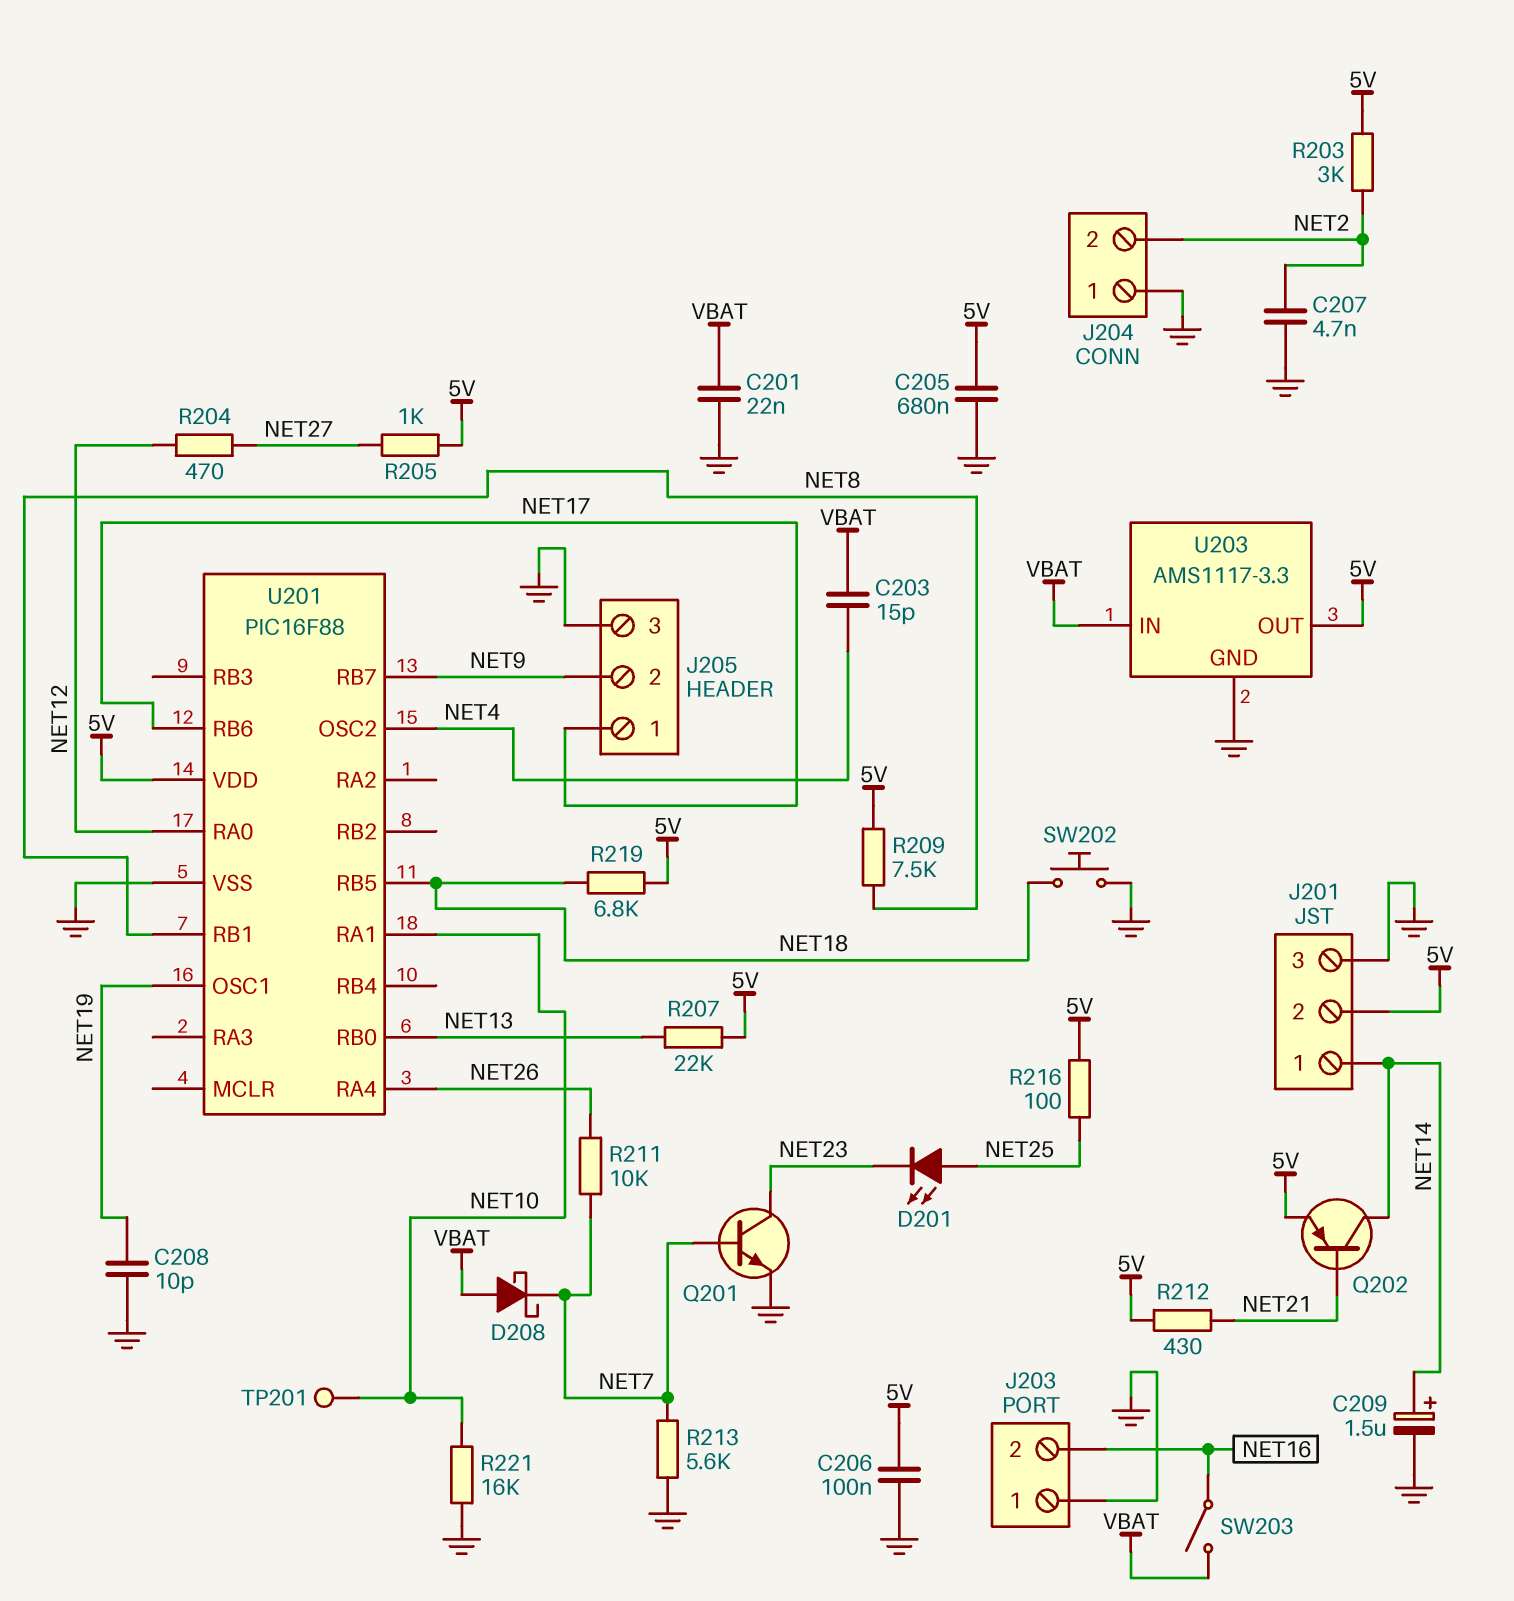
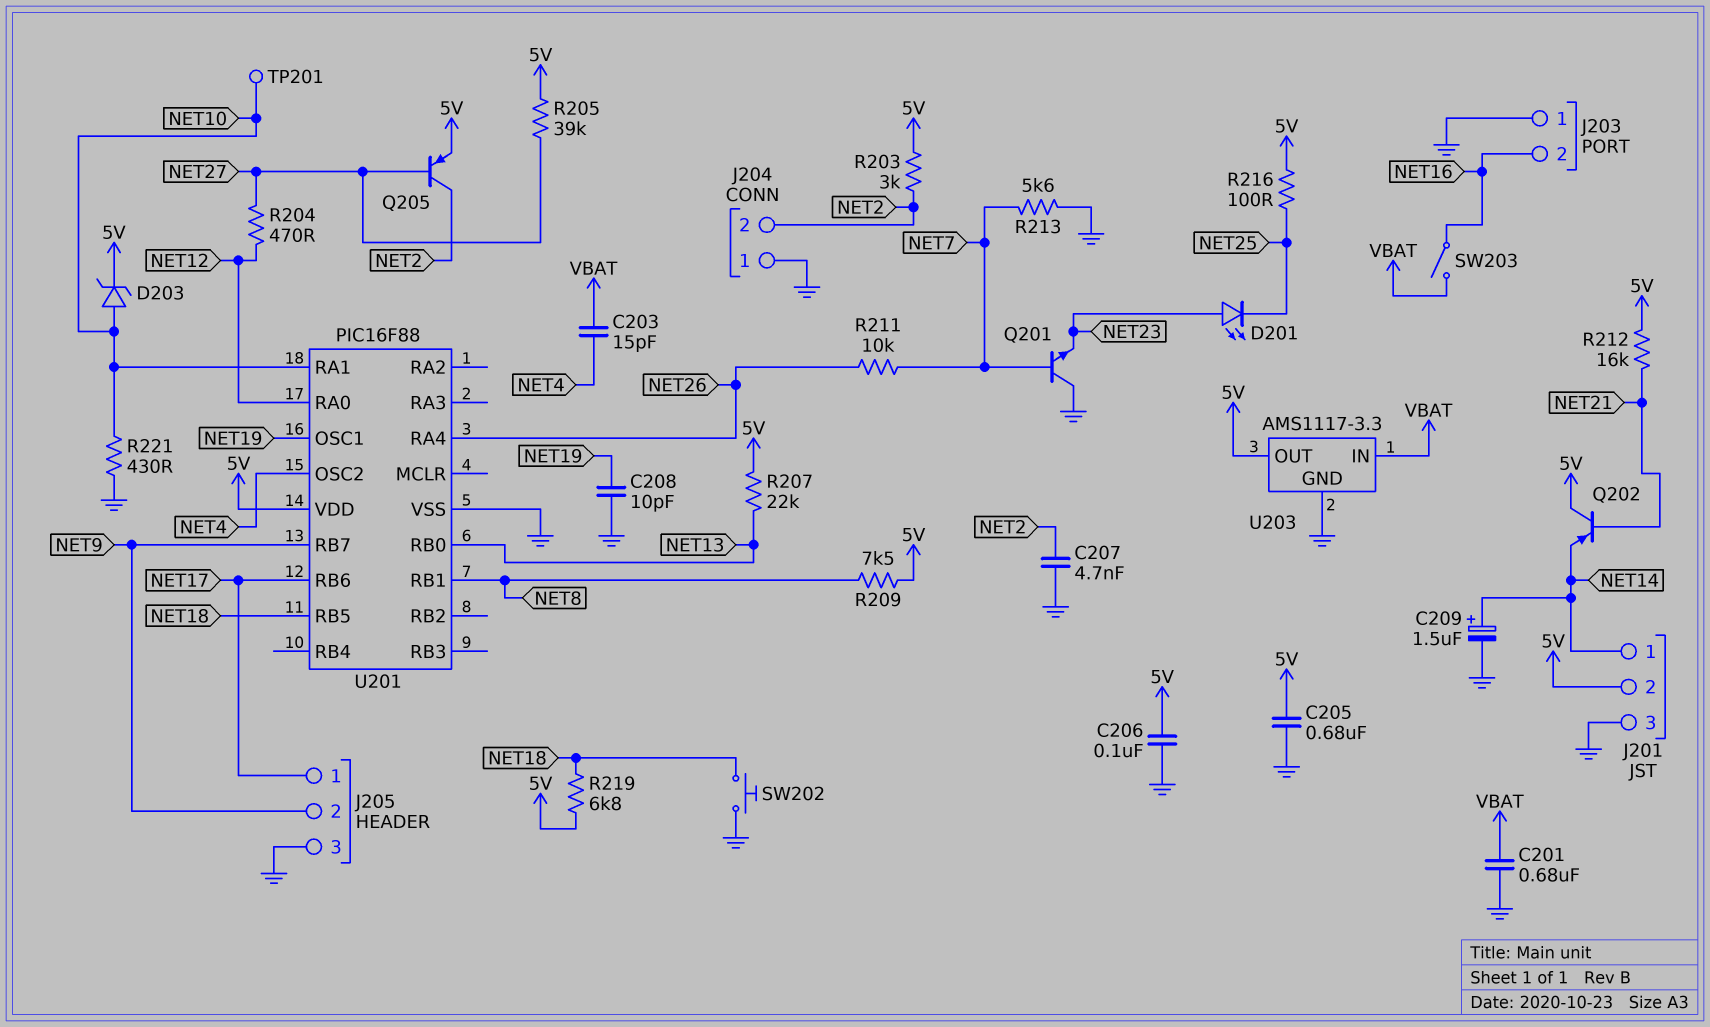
C201: 22nF (GND, VBAT) -> 680nF (GND, VBAT)
D201: LED (A NET25, K NET23) -> LED (A NET23, K NET25)
D203: none -> zener (A NET10, K 5V)
D208: schottky (A VBAT, K NET7) -> none
Q201: NPN (B NET7, C NET23, E GND) -> NPN (B NET7, C GND, E NET23)
Q202: PNP (B NET21, C NET14, E 5V) -> PNP (B NET21, C 5V, E NET14)
Q205: none -> PNP (B NET27, C NET2, E 5V)
R205: 1k (5V, NET27) -> 39k (5V, NET27)
R212: 430 (5V, NET21) -> 16k (5V, NET21)
R221: 16k (GND, NET10) -> 430 (GND, NET10)

